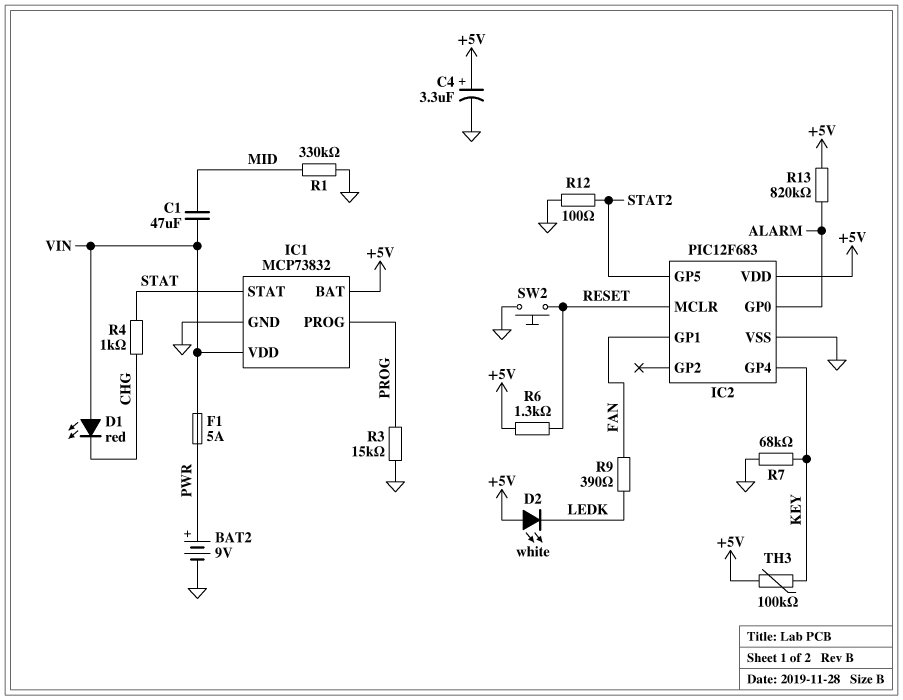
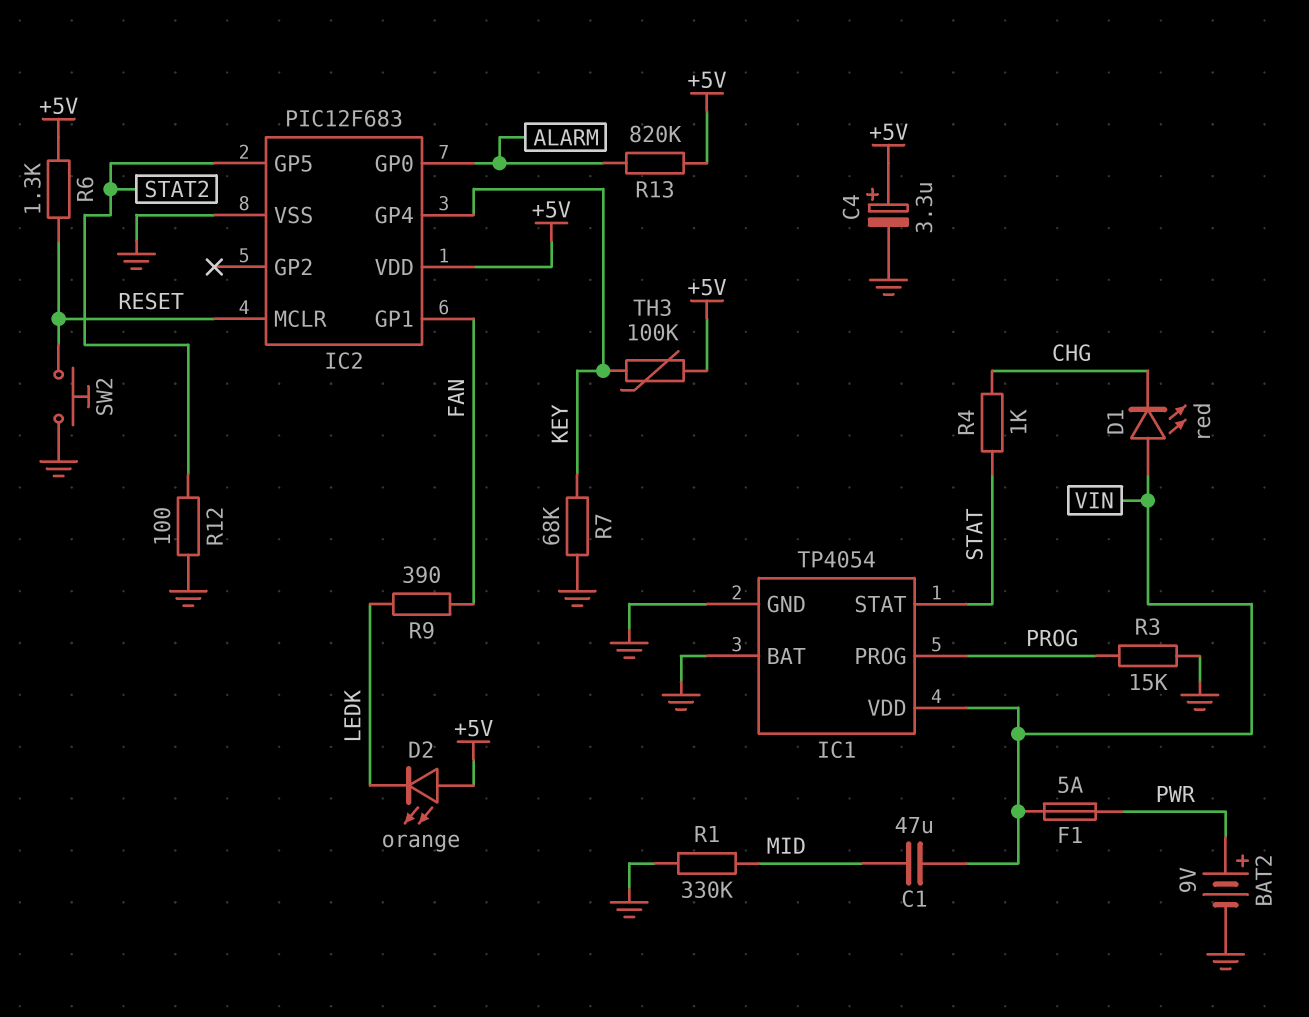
D2: LED white (A +5V, K LEDK) -> LED orange (A +5V, K LEDK)
IC1: MCP73832 -> TP4054
IC1 pin BAT: +5V -> GND

